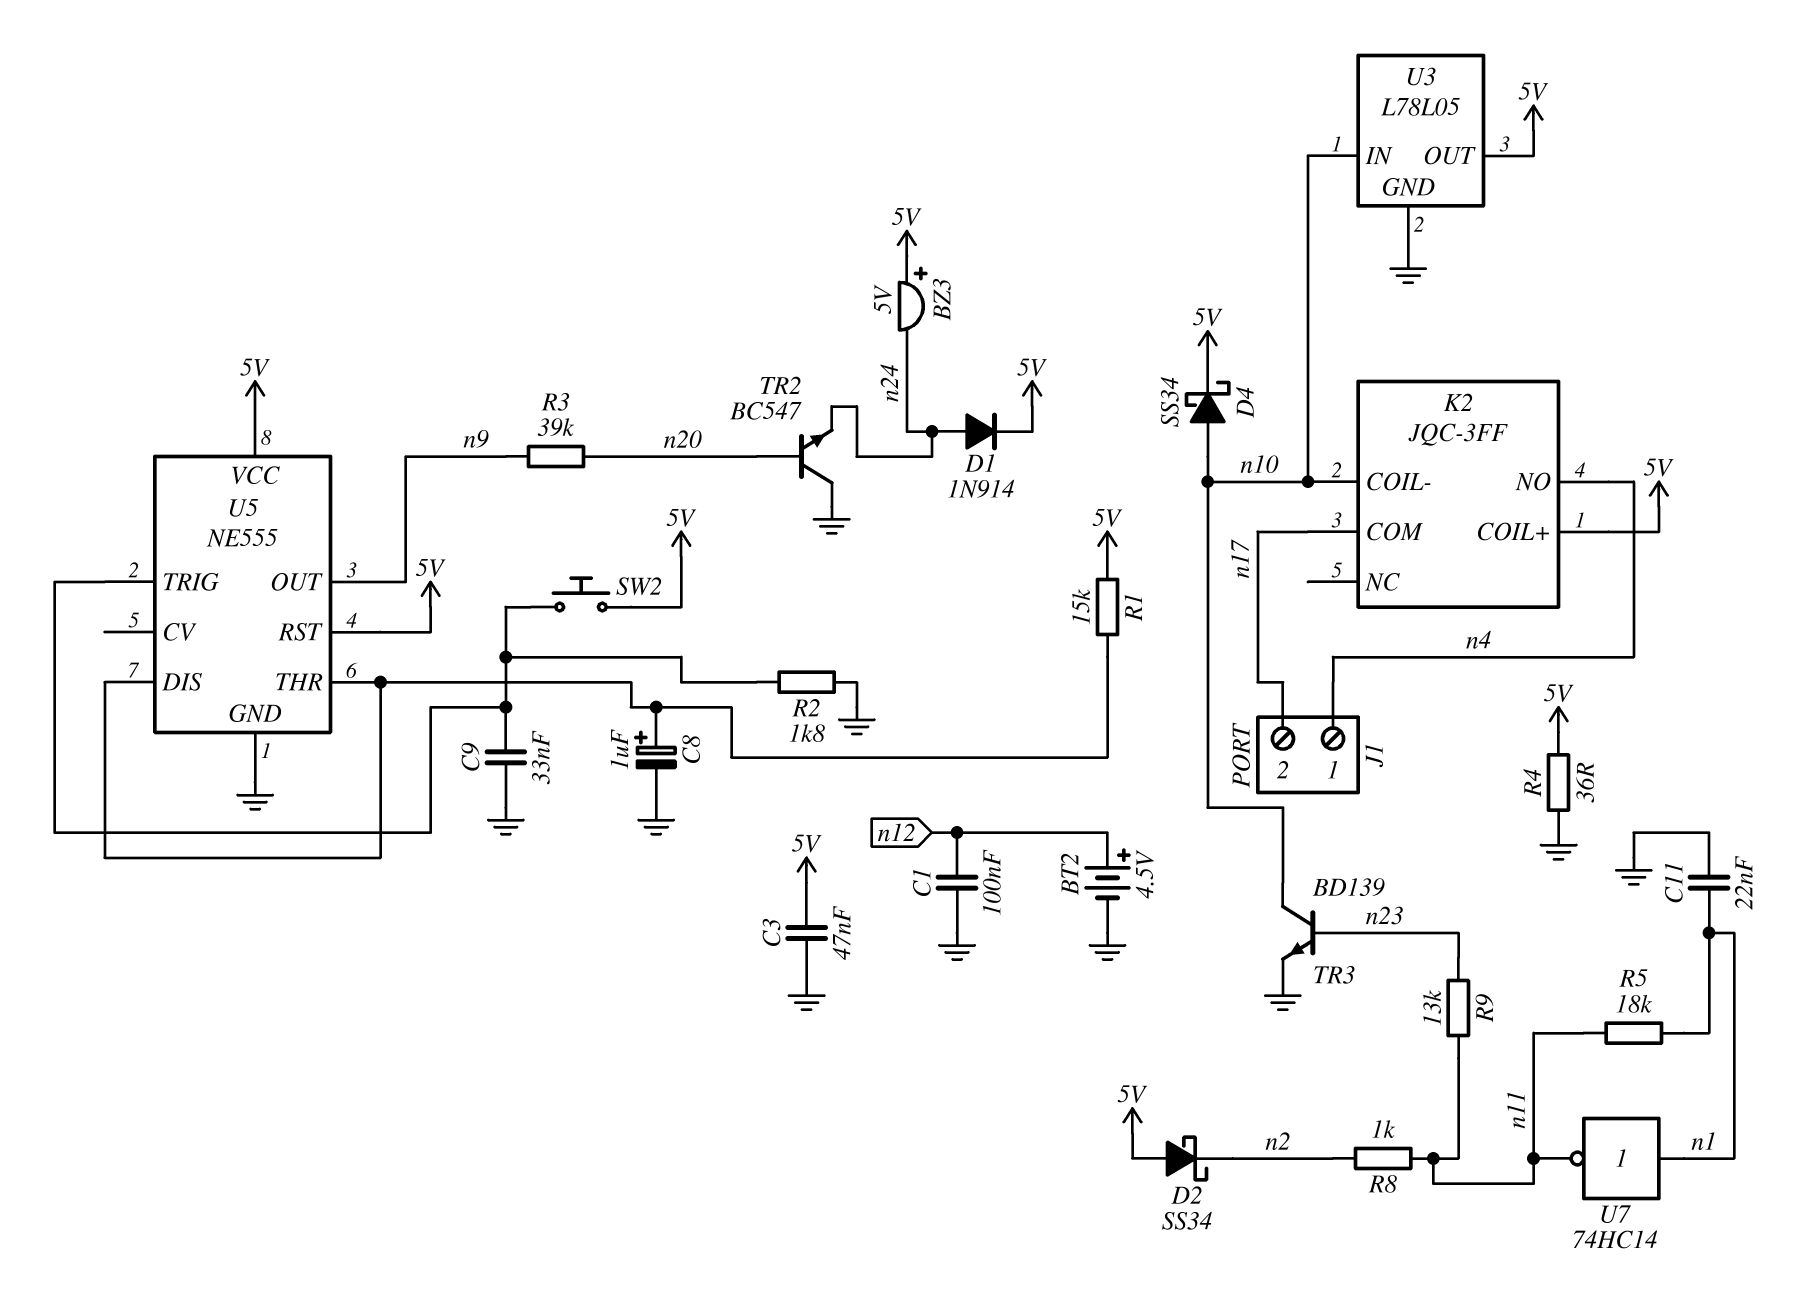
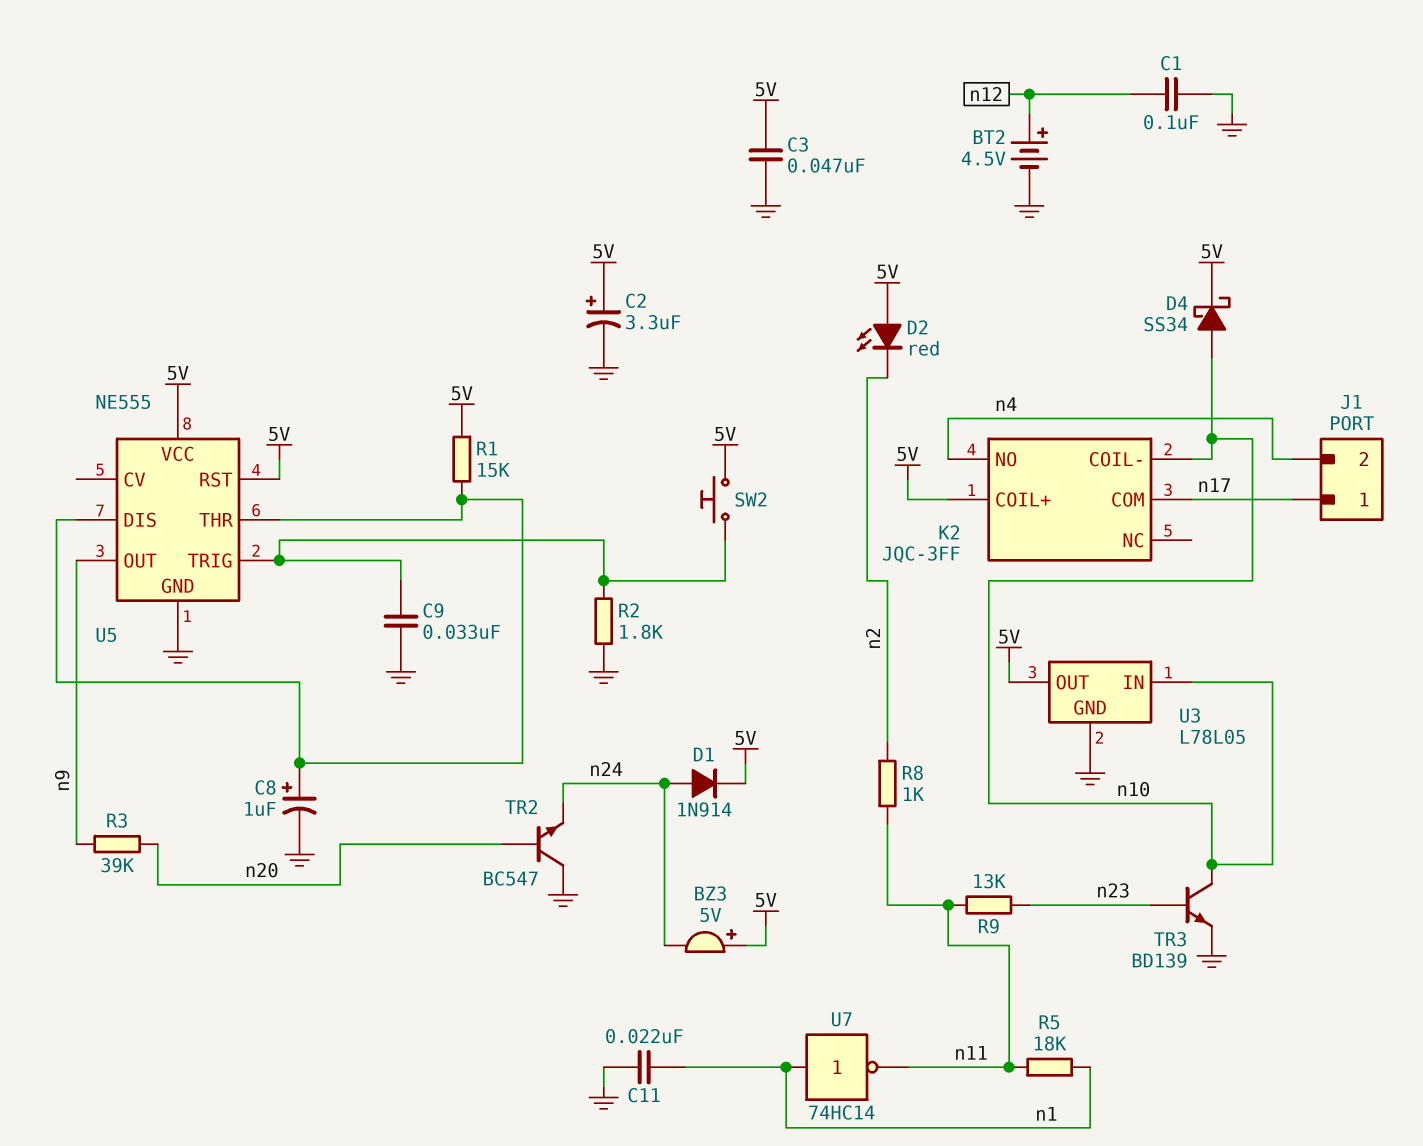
C2: none -> 3.3uF (plus 5V, minus GND)
D2: schottky SS34 (A 5V, K n2) -> LED red (A 5V, K n2)
J1 pin 1: n4 -> n17
J1 pin 2: n17 -> n4
R4: 36 (5V, GND) -> none

